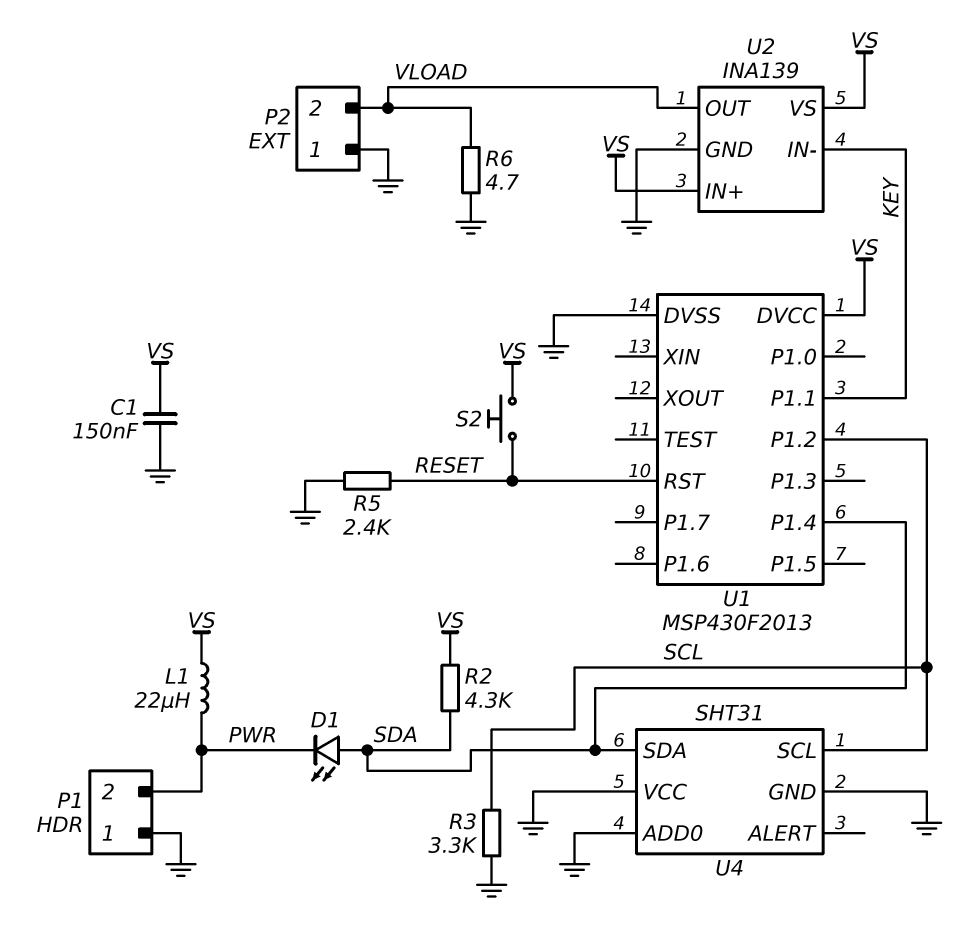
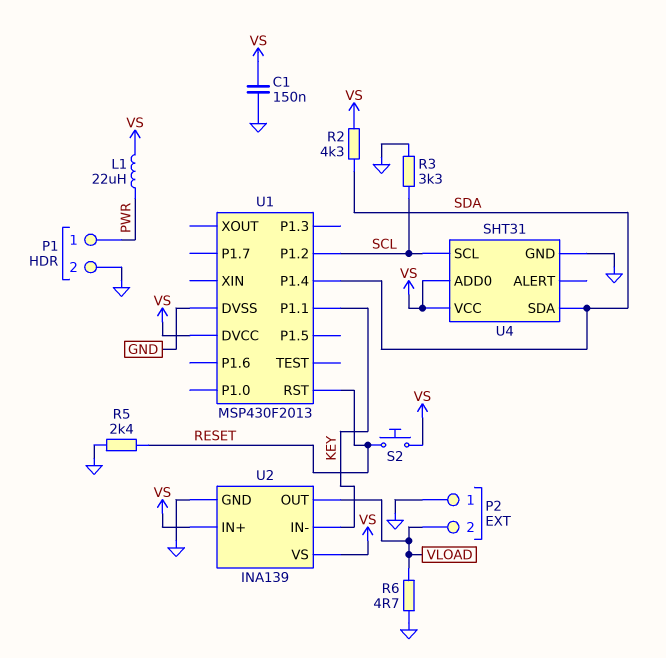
D1: LED (A SDA, K PWR) -> none
P1 pin 1: GND -> PWR
P1 pin 2: PWR -> GND
U4 pin ADD0: GND -> VS
U4 pin VCC: GND -> VS

